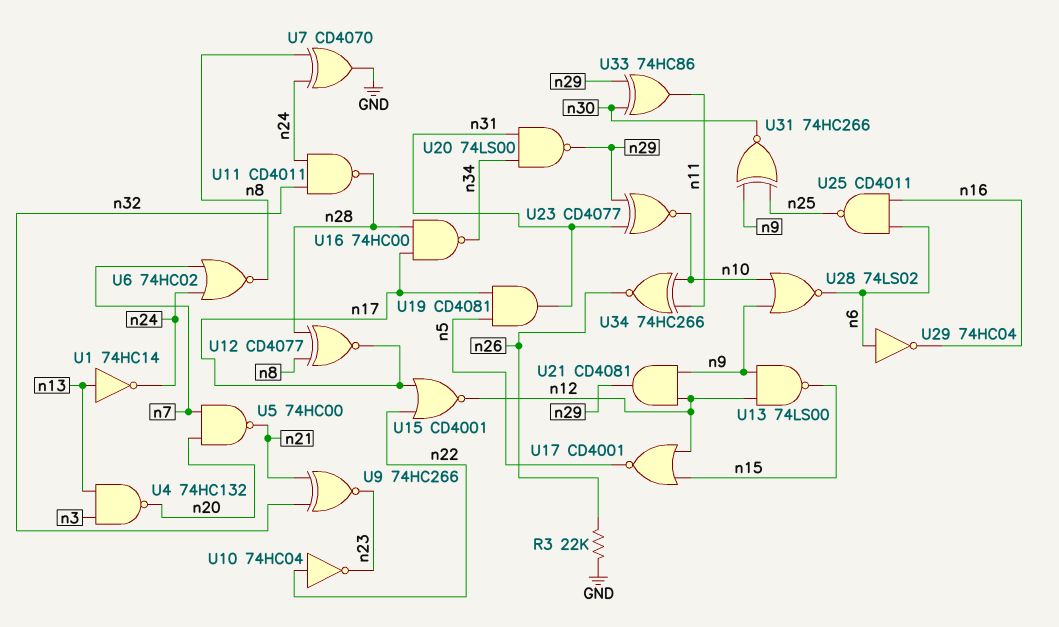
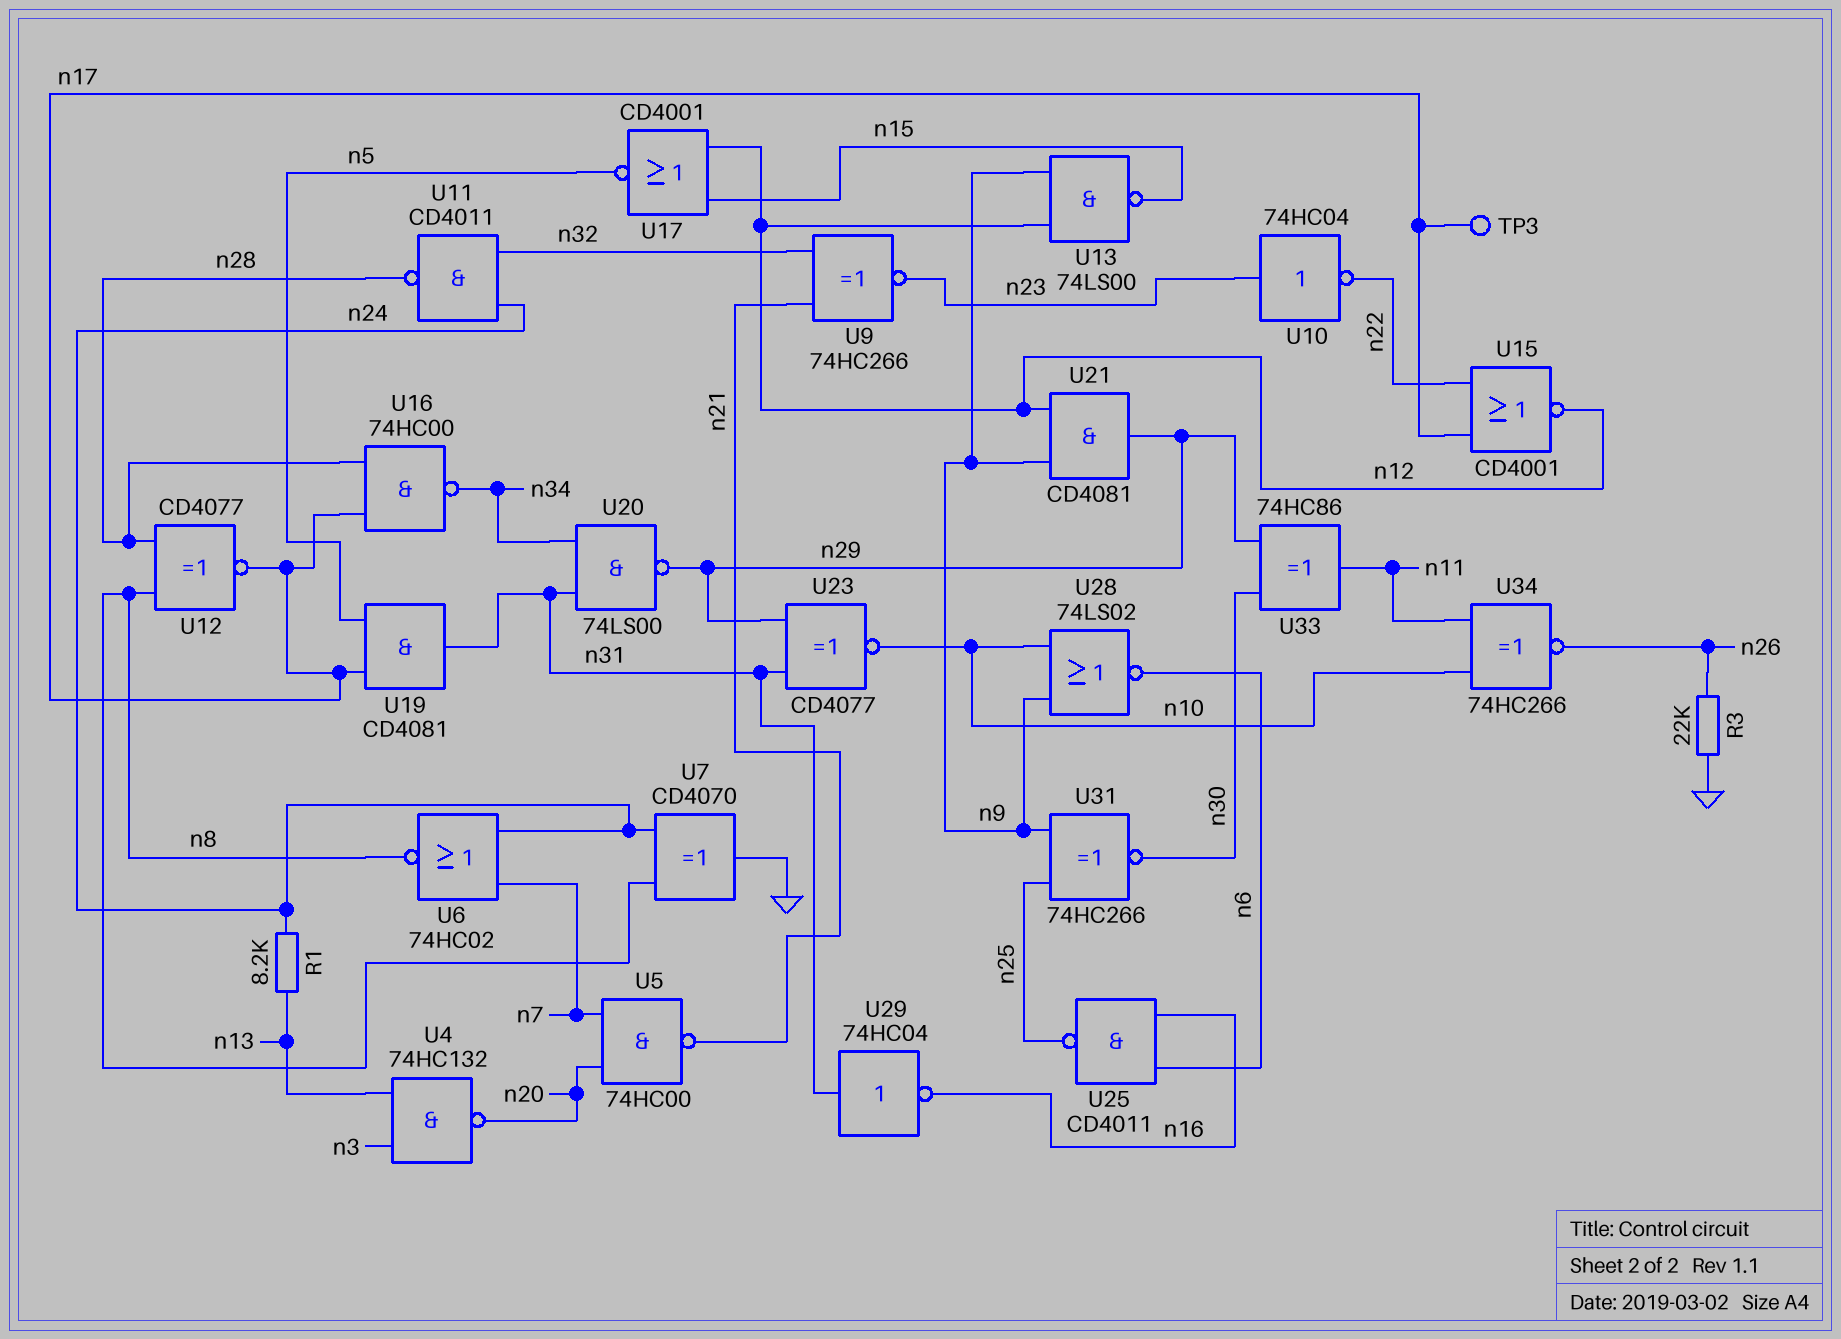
R1: none -> 8.2k (n13, n24)
TP3: none -> test point (n17)
U1: NOT 74HC14 (in n13, out n24) -> none
U10: NOT 74HC04 (in n22, out n23) -> NOT 74HC04 (in n23, out n22)
U29: NOT 74HC04 (in n6, out n16) -> NOT 74HC04 (in n31, out n16)

